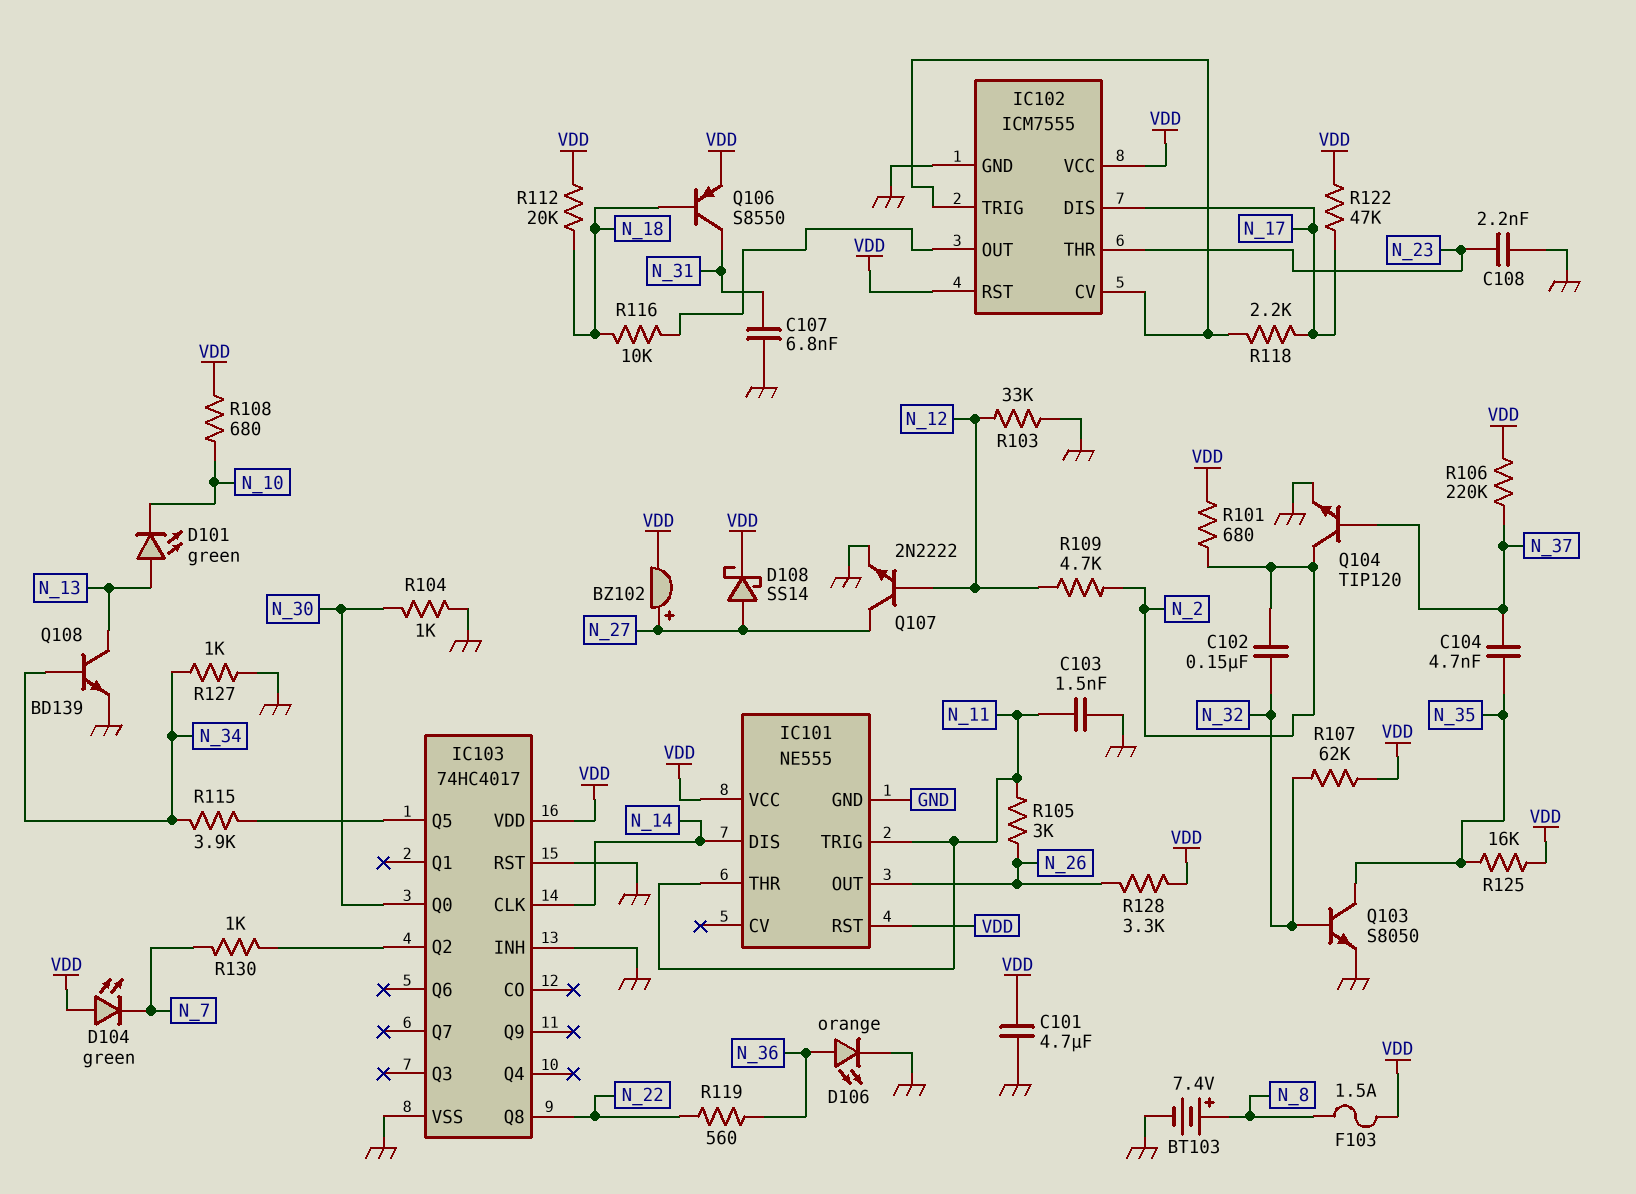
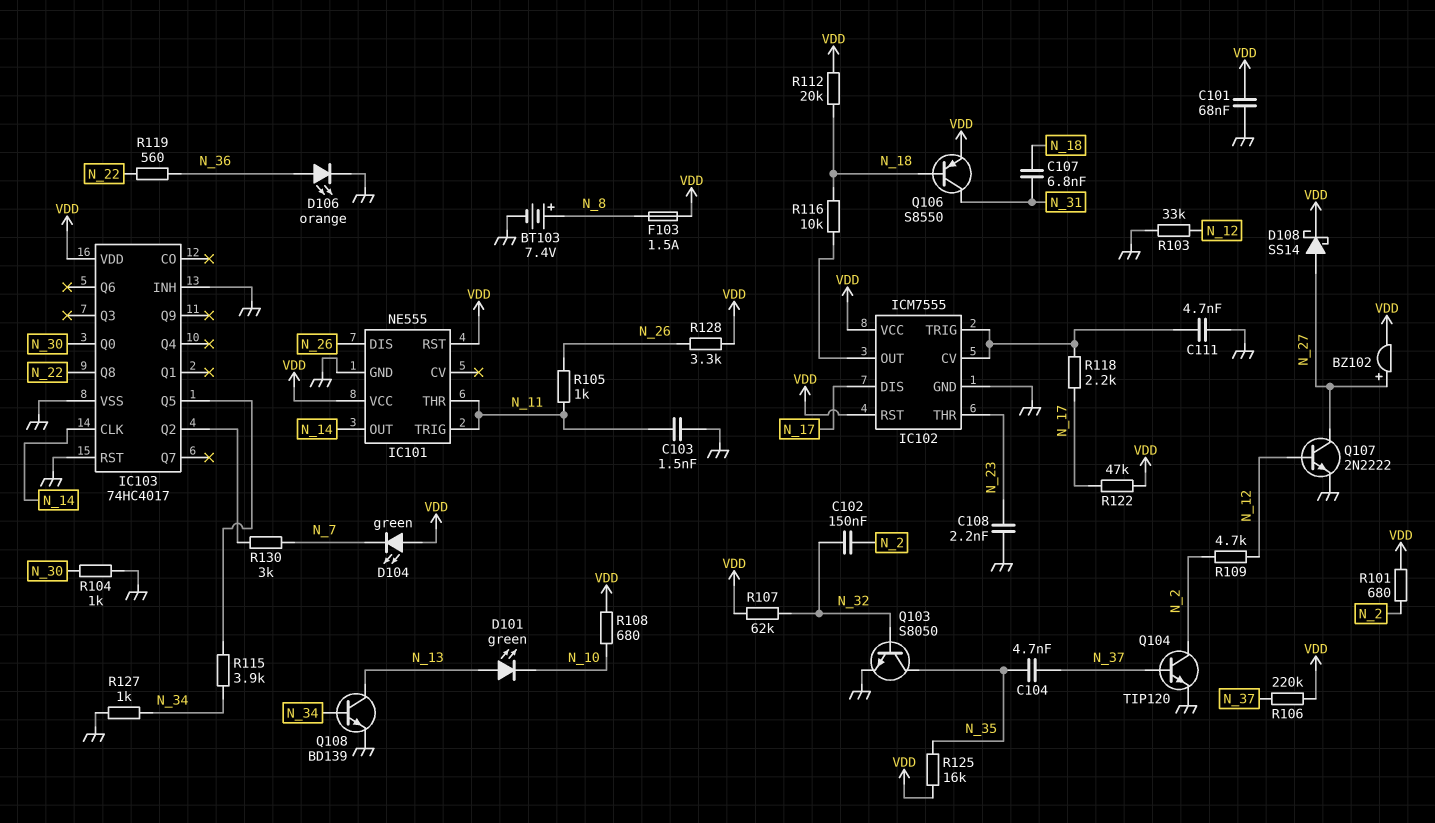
C101: 4.7uF (GND, VDD) -> 68nF (GND, VDD)
C107: 6.8nF (GND, N_31) -> 6.8nF (N_18, N_31)
C111: none -> 4.7nF (GND, IC102/CV)
IC101 pin DIS: N_14 -> N_26
IC101 pin OUT: N_26 -> N_14
R105: 3k (N_11, N_26) -> 1k (N_11, N_26)
R130: 1k (IC103/Q2, N_7) -> 3k (IC103/Q2, N_7)

